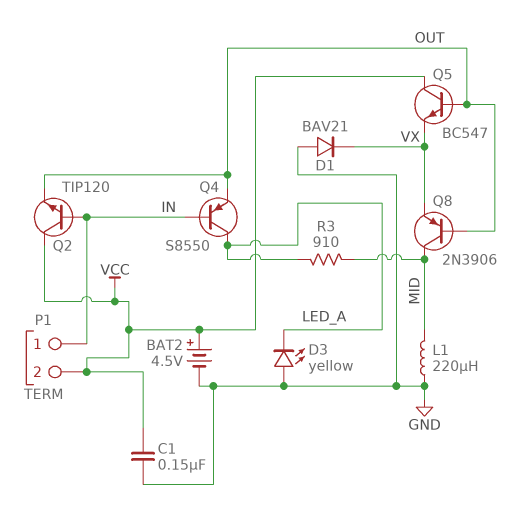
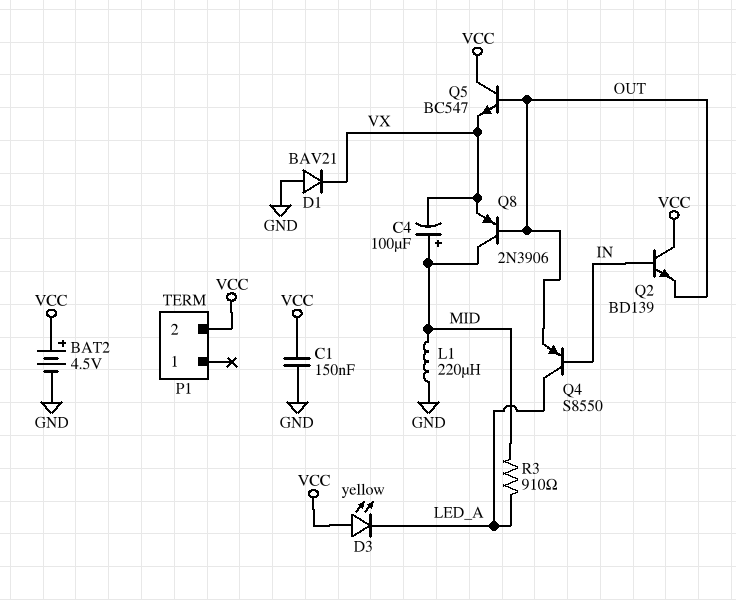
C4: none -> 100uF (plus MID, minus VX)
D3: LED yellow (A GND, K LED_A) -> LED yellow (A VCC, K LED_A)
P1 pin 1: IN -> none
Q2: NPN TIP120 (B IN, C VCC, E OUT) -> NPN BD139 (B IN, C VCC, E OUT)

